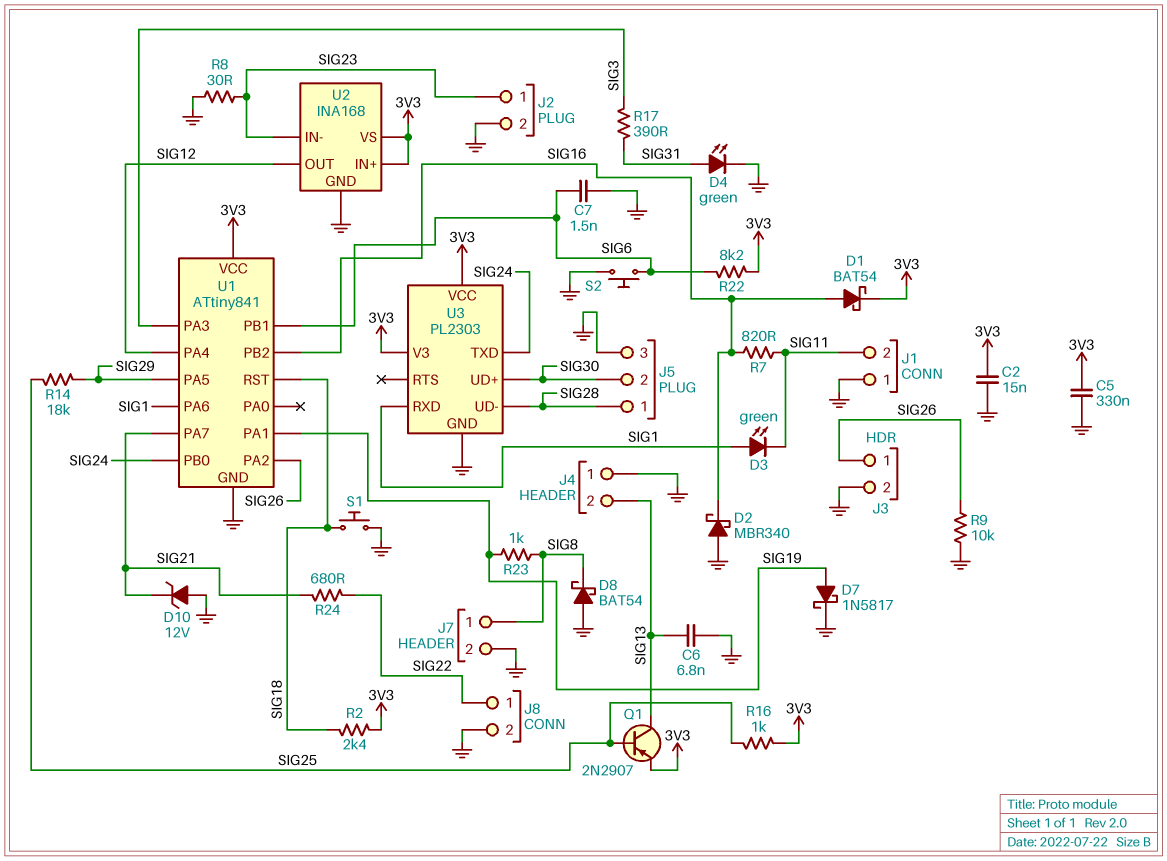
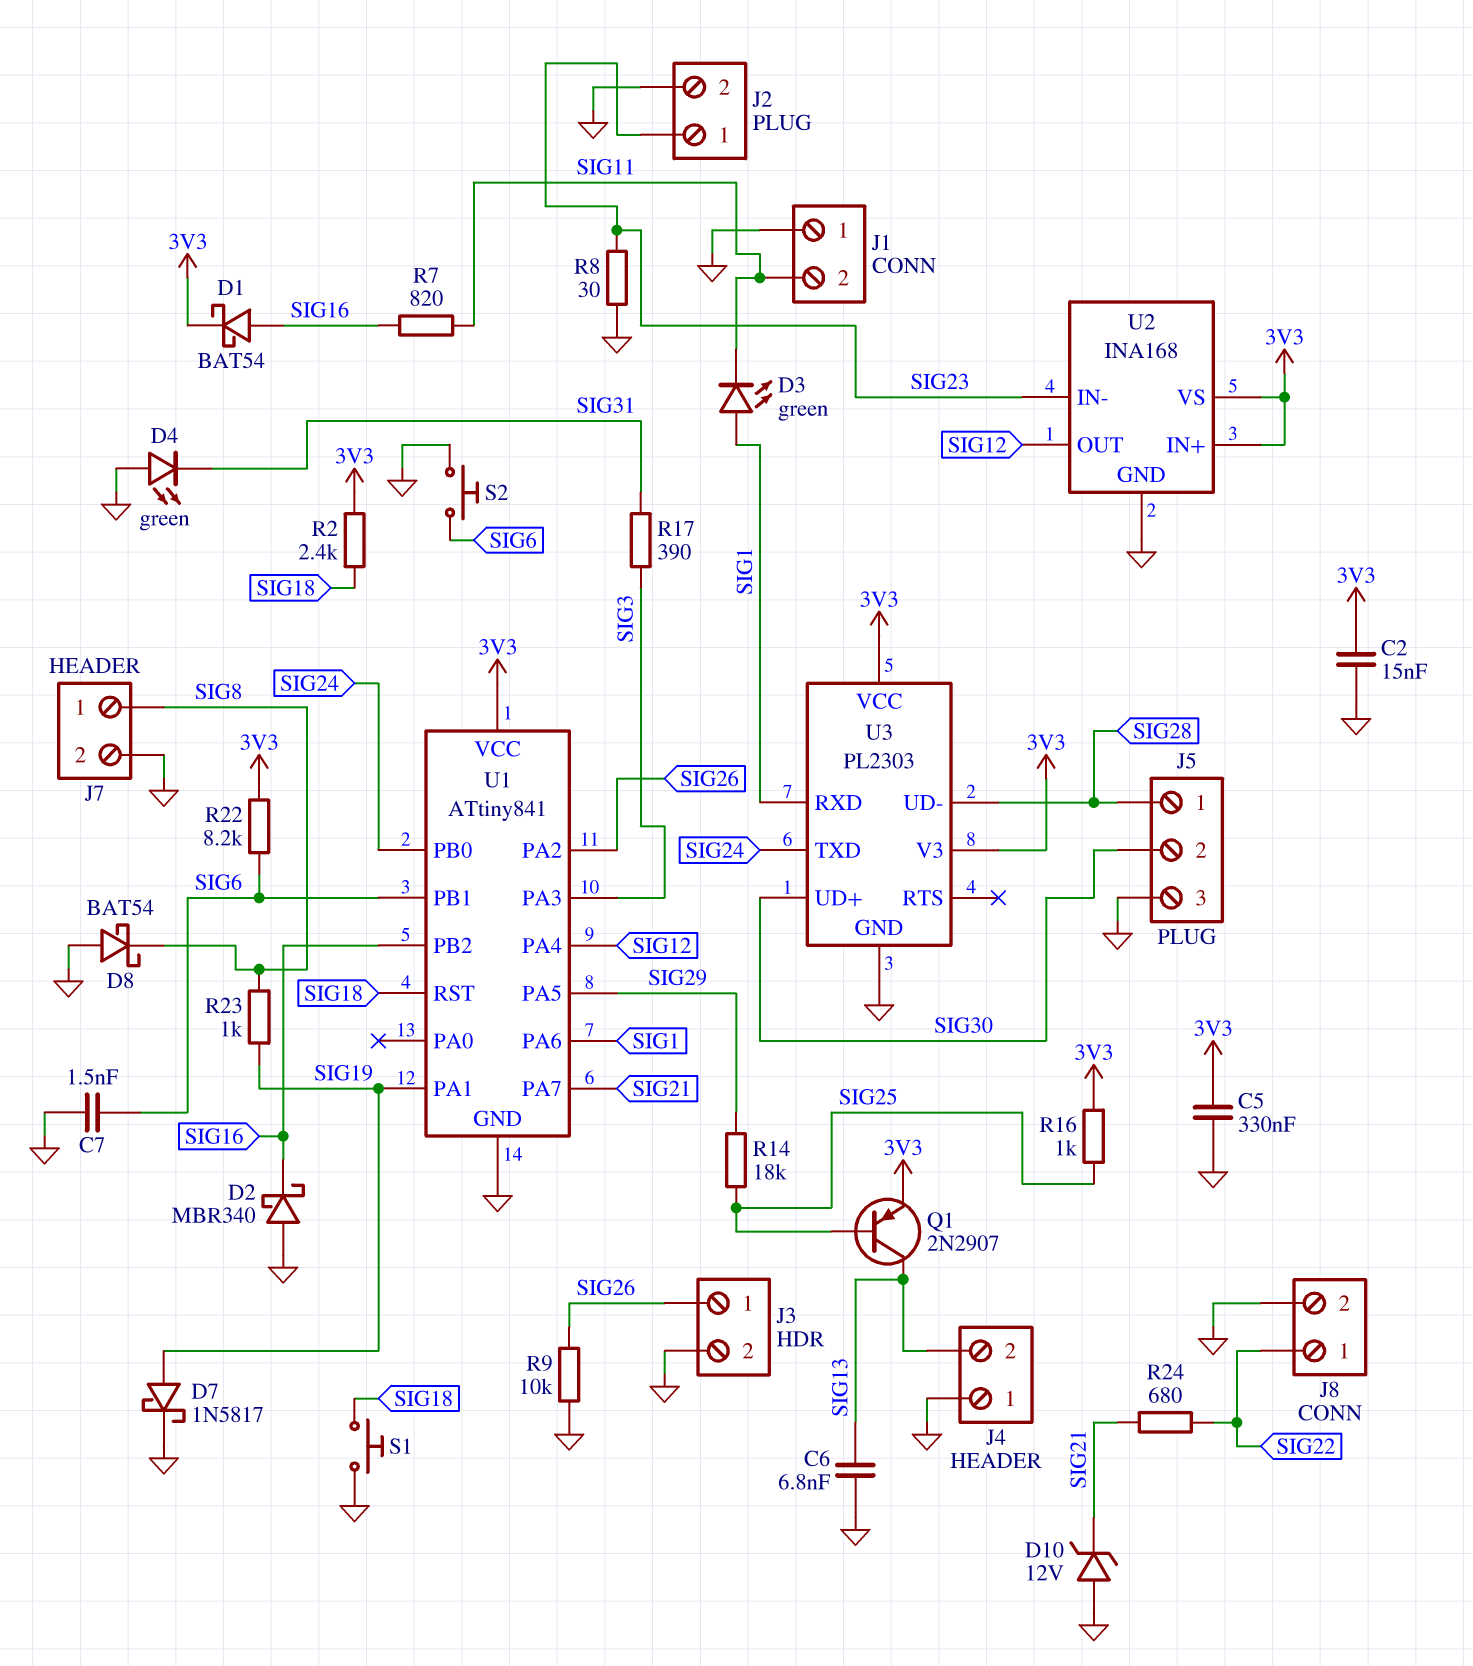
D4: LED green (A SIG31, K GND) -> LED green (A GND, K SIG31)

